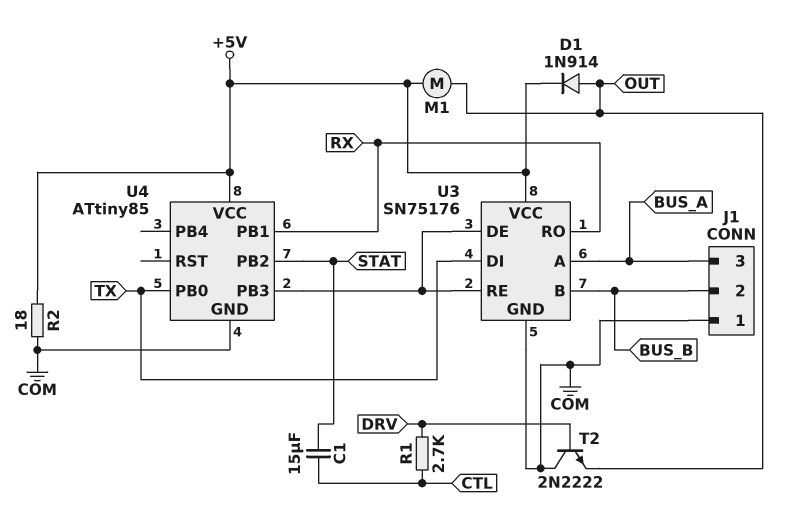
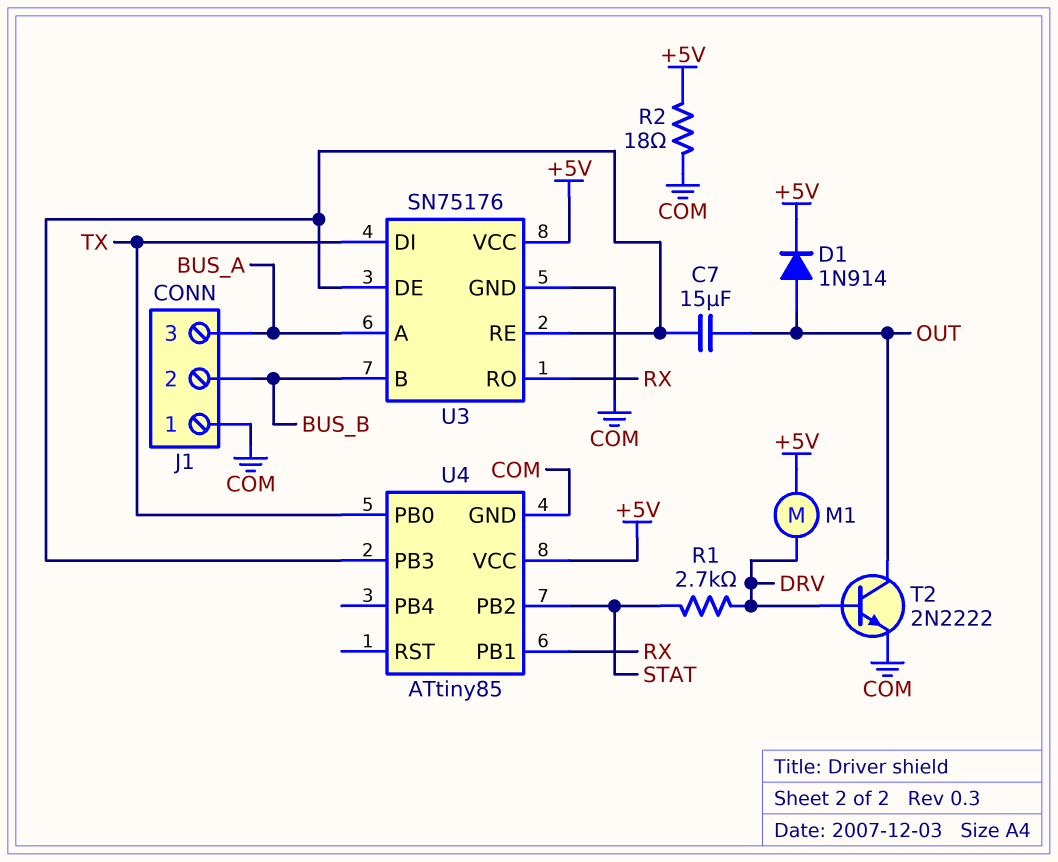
C1: 15uF (CTL, STAT) -> none
C7: none -> 15uF (OUT, U3/DE)
M1: motor (+5V, OUT) -> motor (+5V, DRV)
R1: 2.7k (CTL, DRV) -> 2.7k (DRV, STAT)
T2: NPN 2N2222 (B DRV, C COM, E OUT) -> NPN 2N2222 (B DRV, C OUT, E COM)

